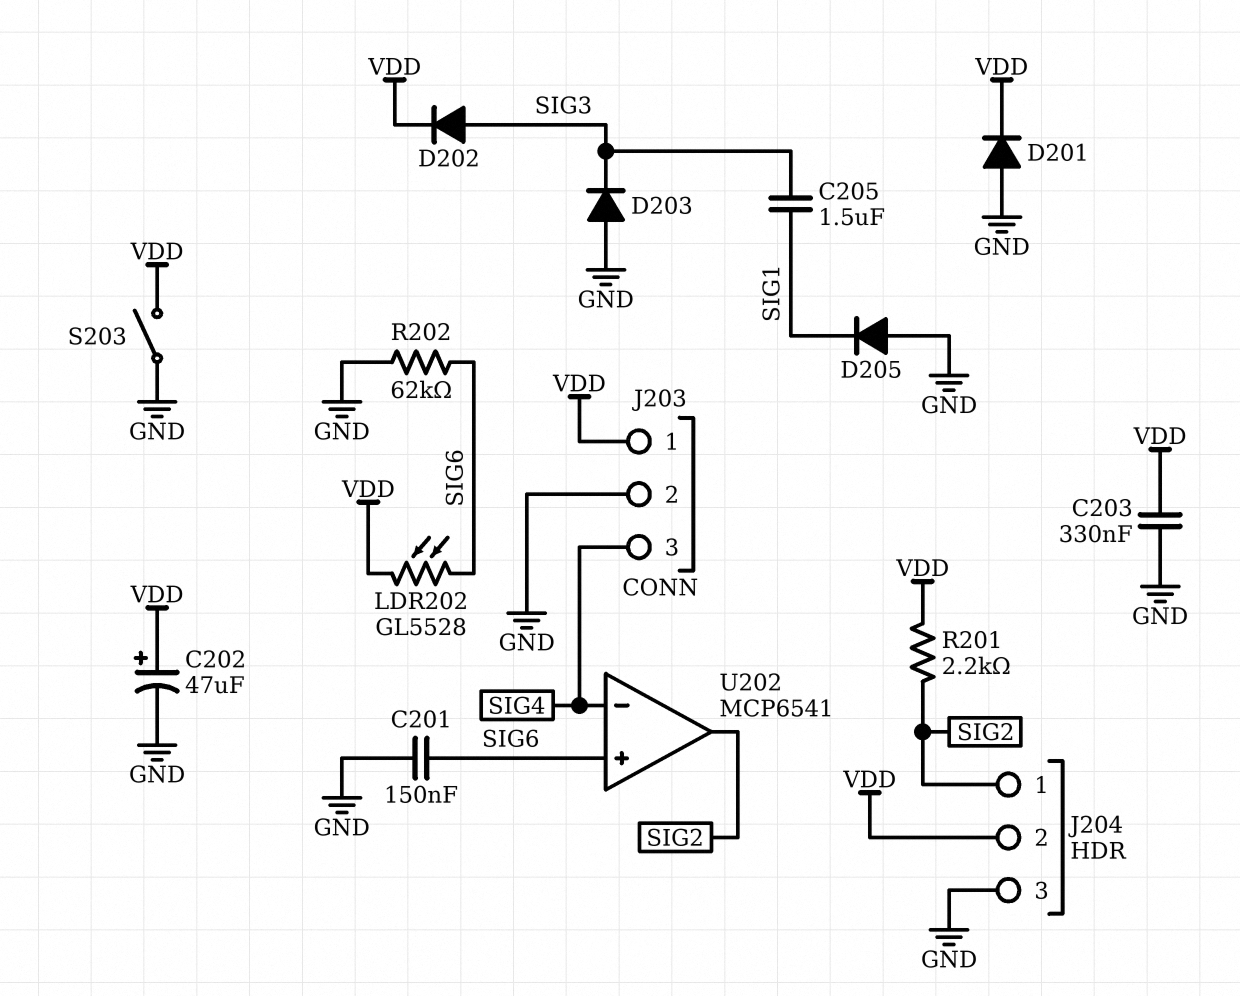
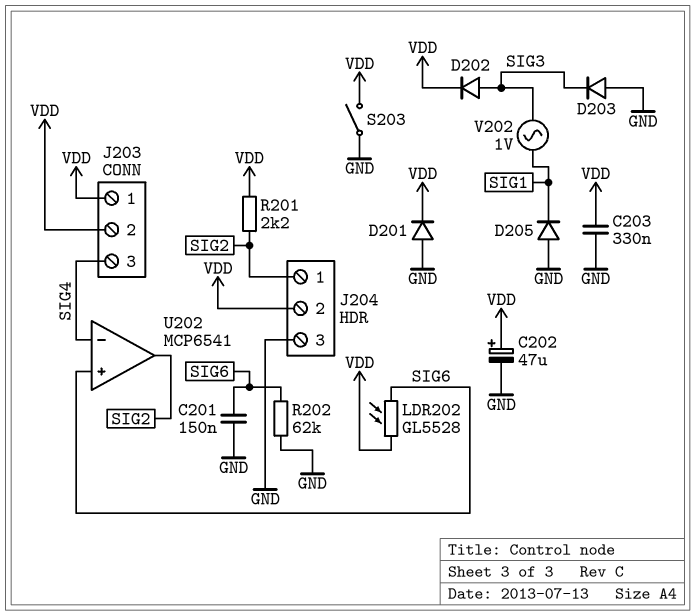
C205: 1.5uF (SIG1, SIG3) -> none
J203 pin 2: GND -> VDD
V202: none -> AC 1V (SIG1, SIG3)

